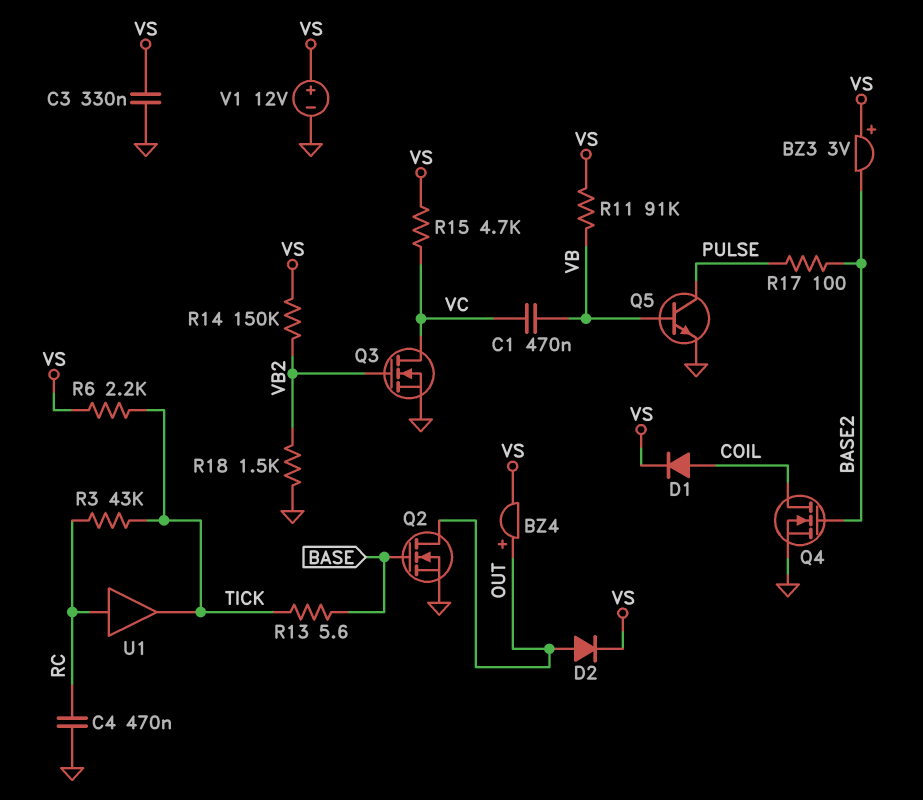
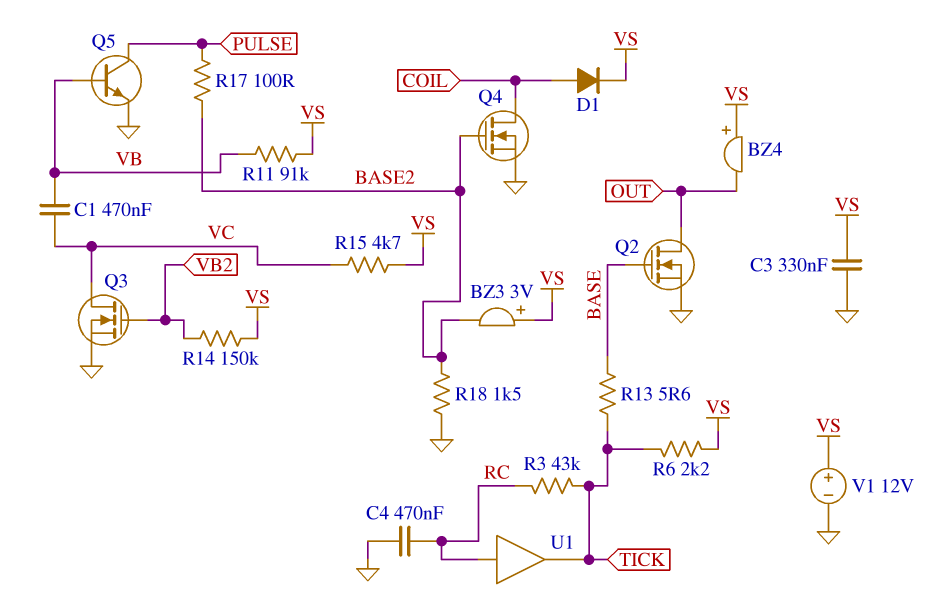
BZ4: buzzer (plus OUT, minus VS) -> buzzer (plus VS, minus OUT)
D2: diode (A OUT, K VS) -> none
R18: 1.5k (GND, VB2) -> 1.5k (BASE2, GND)

